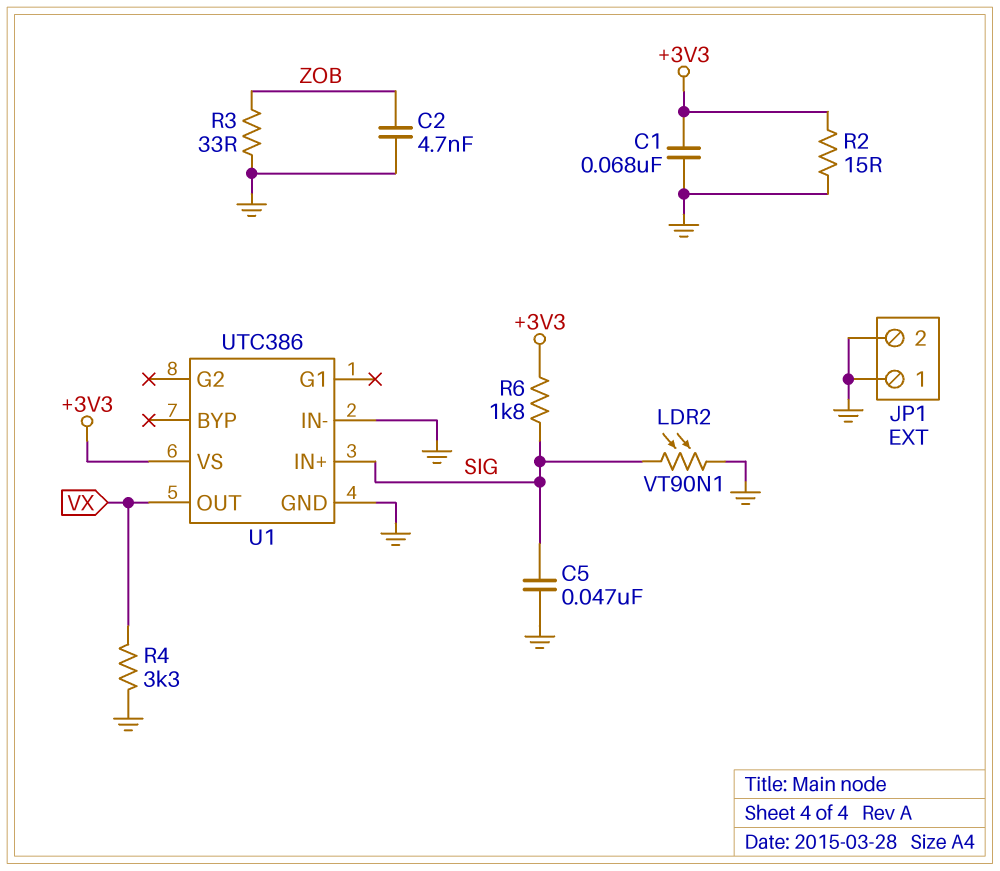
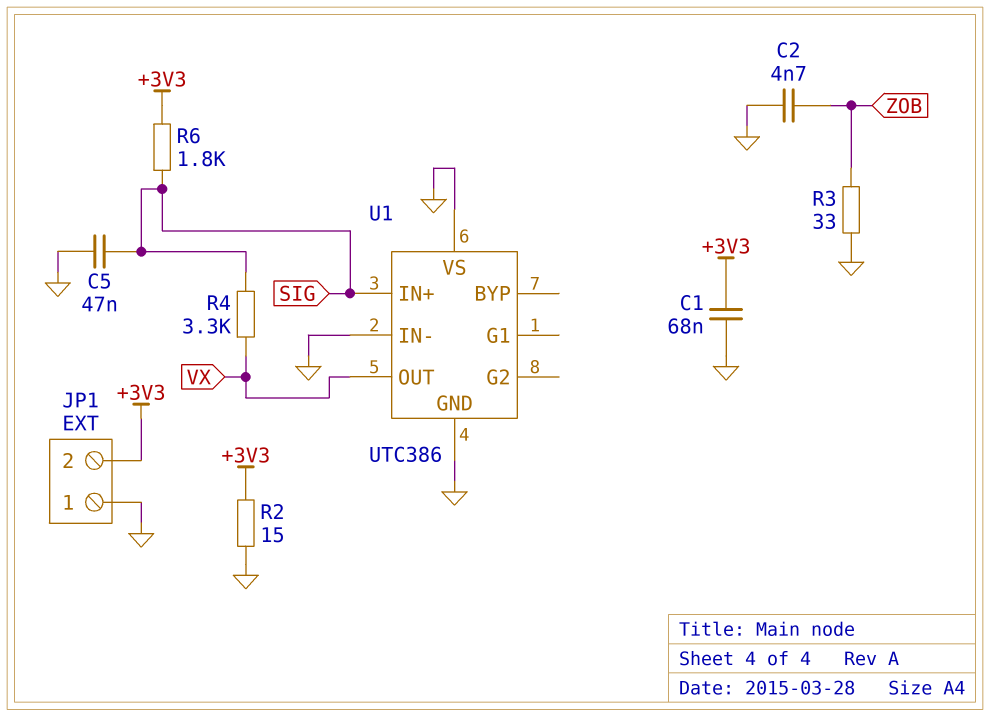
JP1 pin 2: GND -> +3V3
LDR2: VT90N1 (GND, SIG) -> none
R4: 3.3k (GND, VX) -> 3.3k (SIG, VX)
U1 pin VS: +3V3 -> GND

